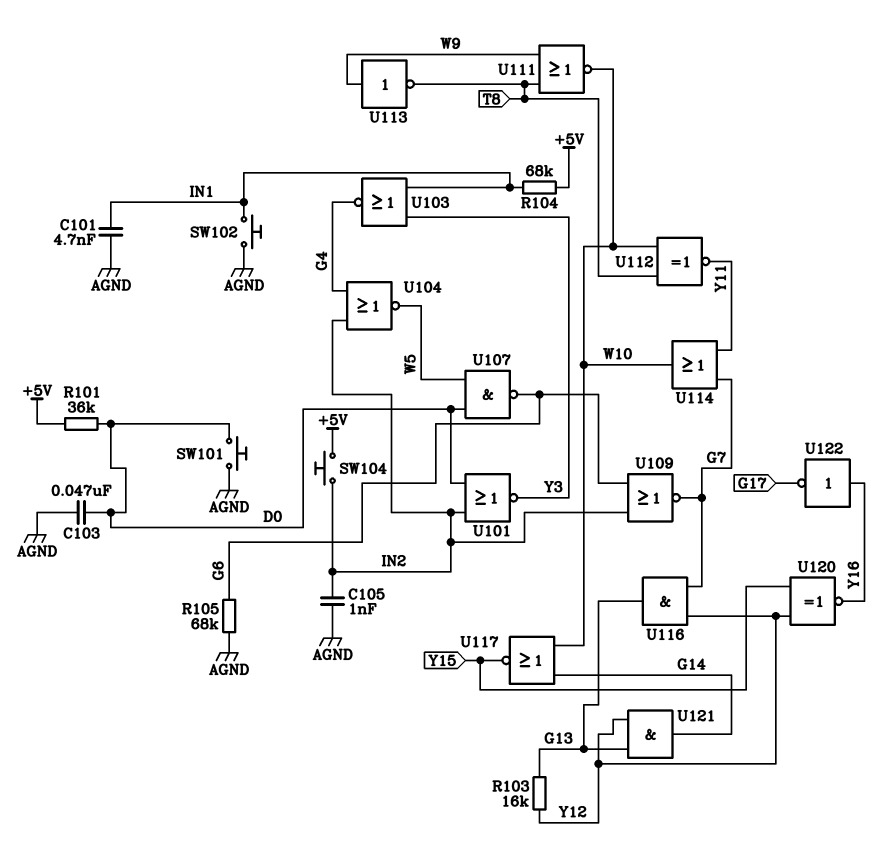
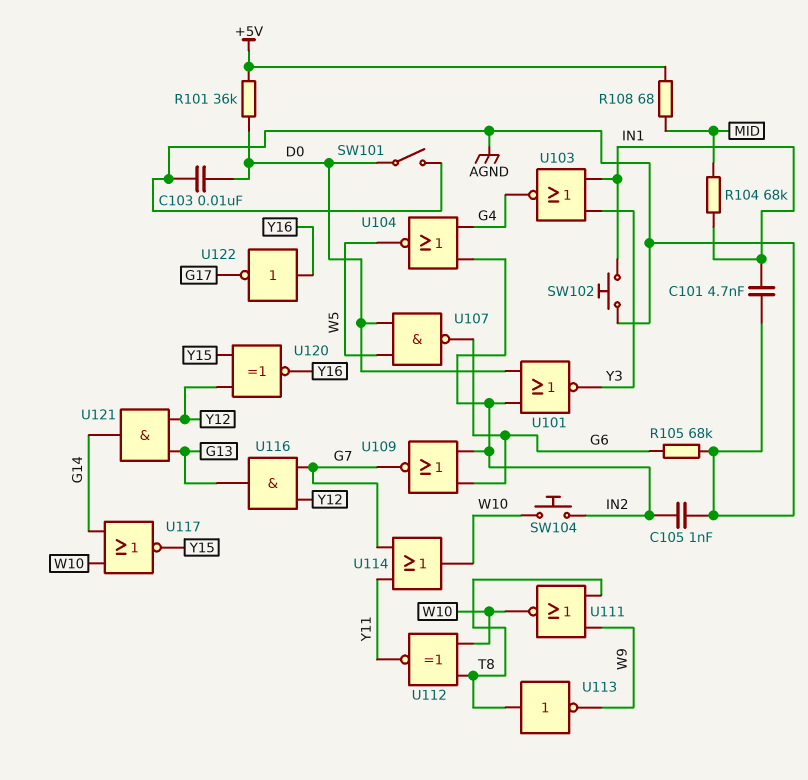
C103: 47nF (AGND, D0) -> 10nF (AGND, D0)
R103: 16k (G13, Y12) -> none
R104: 68k (+5V, IN1) -> 68k (IN1, MID)
R108: none -> 68 (+5V, MID)
SW101: button (AGND, D0) -> switch (AGND, D0)
SW104: button (+5V, IN2) -> button (IN2, W10)
U113: NOT (in W9, out T8) -> NOT (in T8, out W9)

